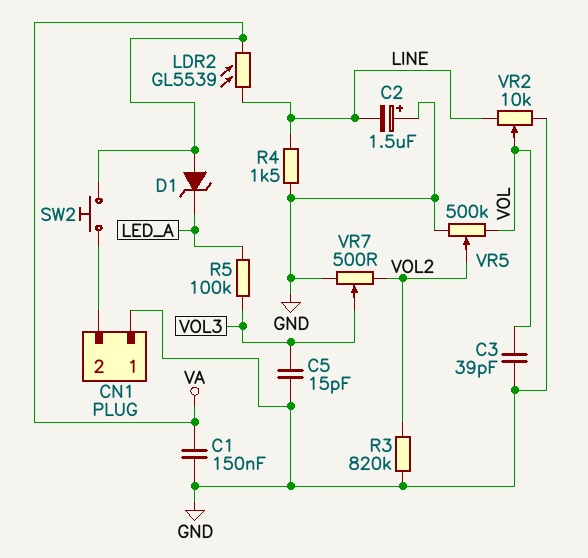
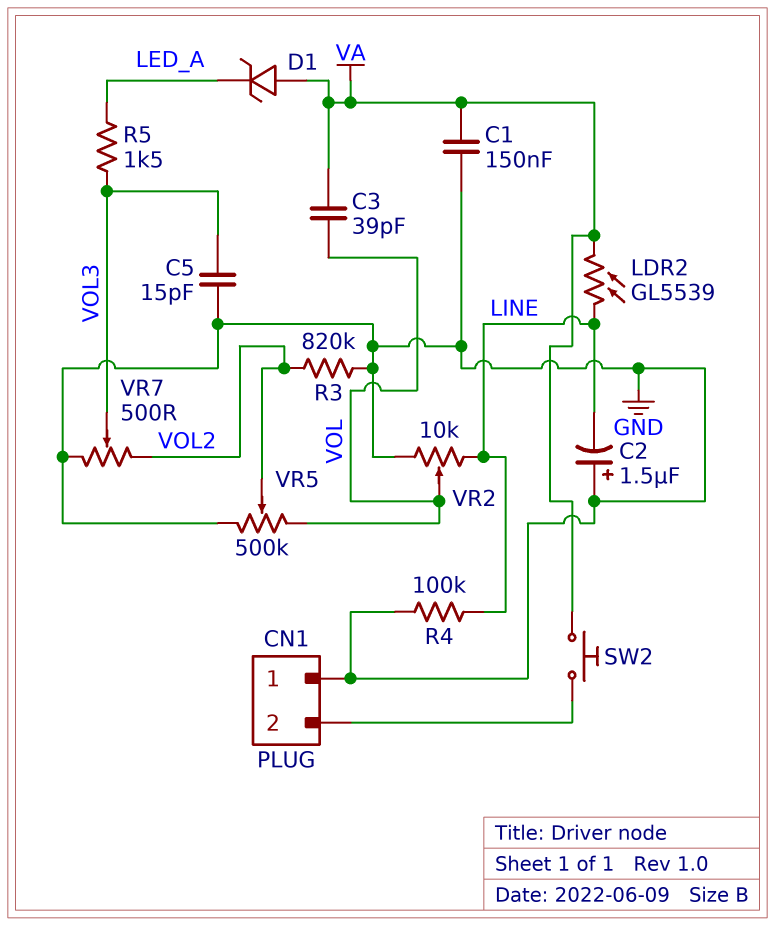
C3: 39pF (GND, VOL) -> 39pF (VA, VOL)
R4: 1.5k (GND, LINE) -> 100k (GND, LINE)
R5: 100k (LED_A, VOL3) -> 1.5k (LED_A, VOL3)

